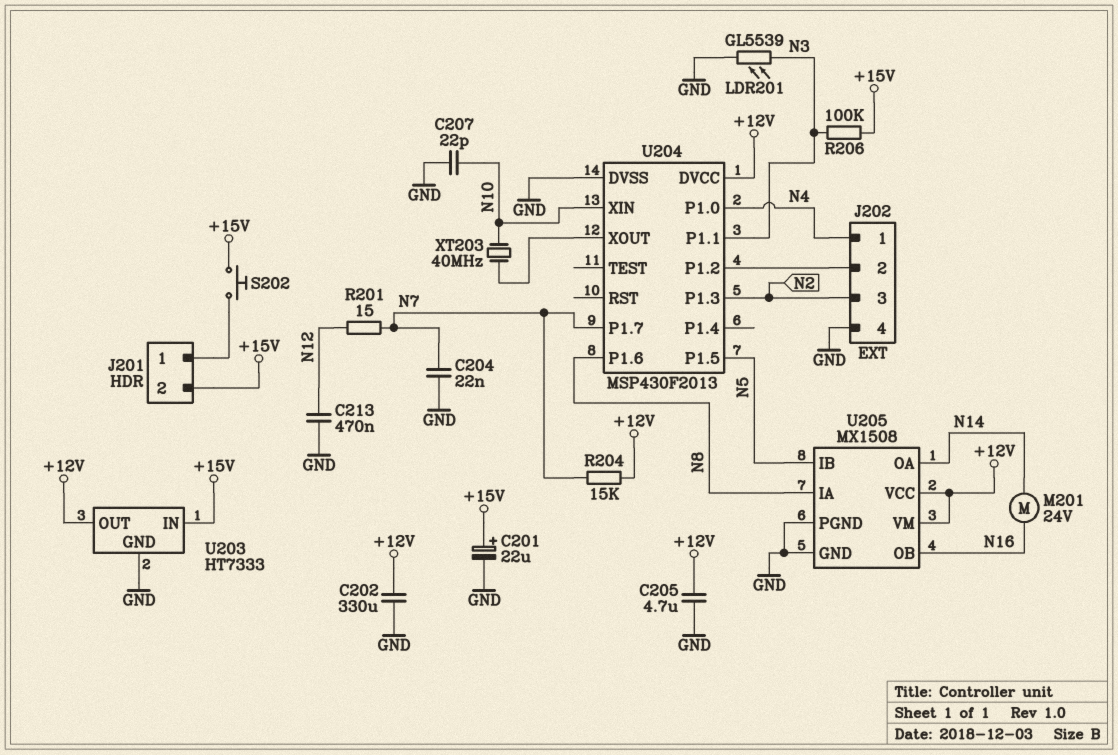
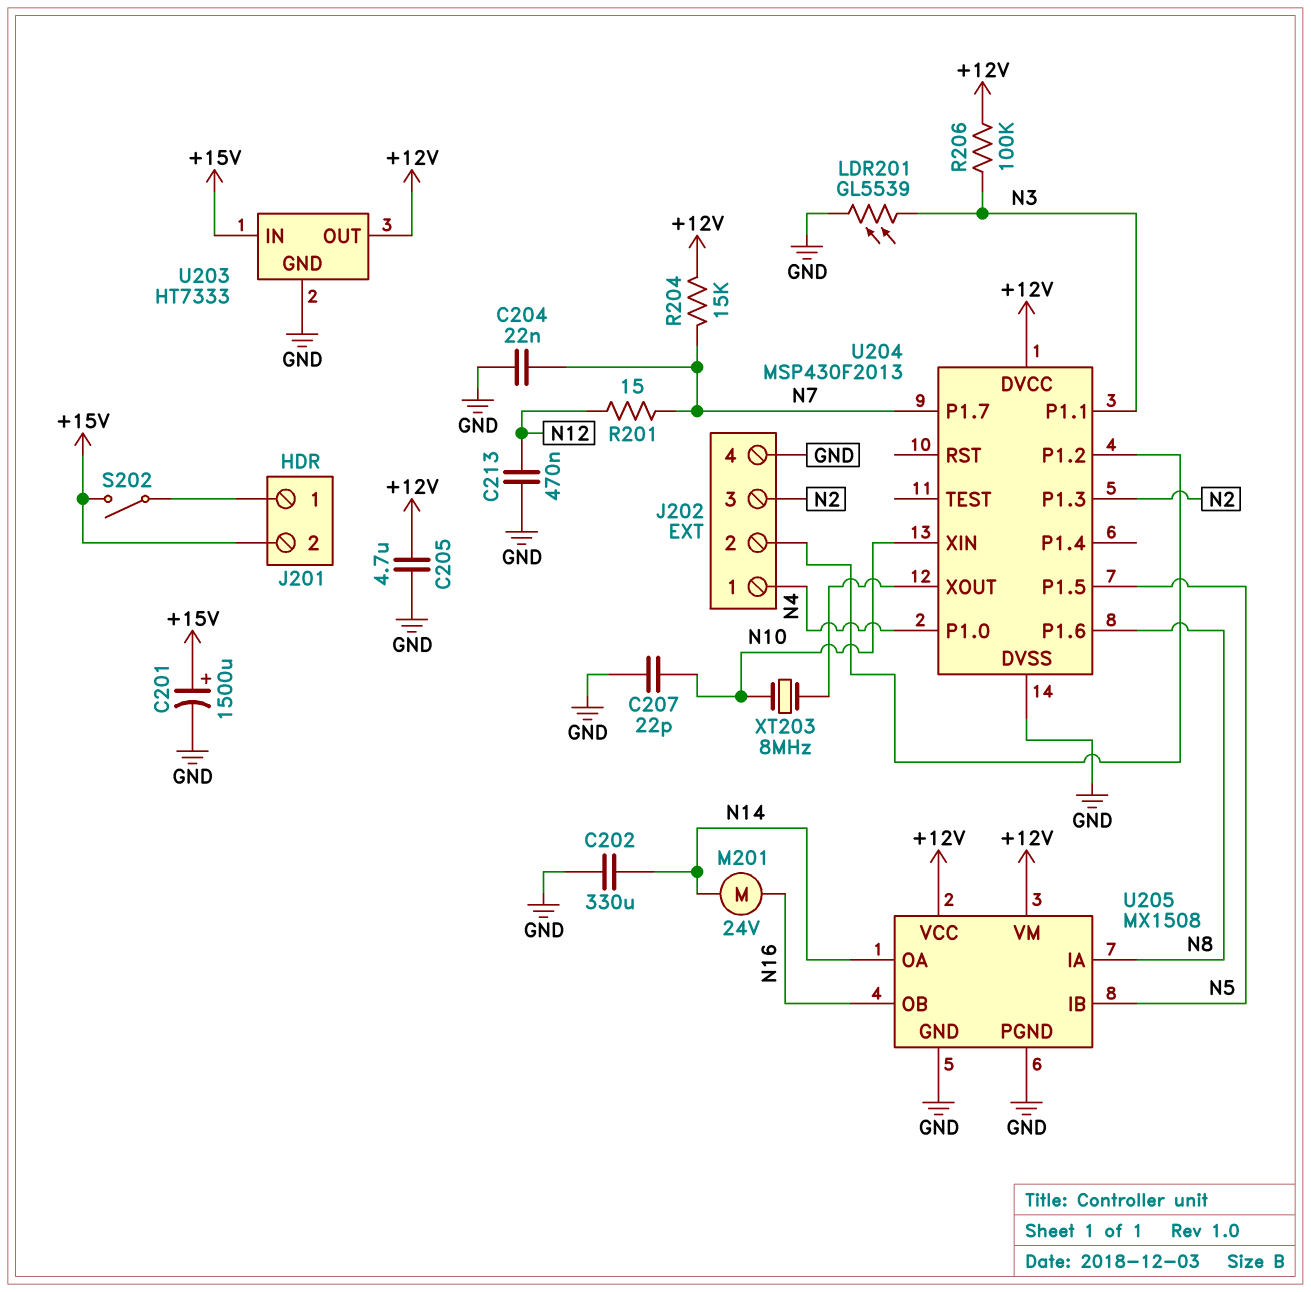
C201: 22uF (plus +15V, minus GND) -> 1500uF (plus +15V, minus GND)
C202: 330uF (+12V, GND) -> 330uF (GND, N14)
R206: 100k (+15V, N3) -> 100k (+12V, N3)
S202: button (+15V, J201/1) -> switch (+15V, J201/1)
XT203: 40MHz (N10, U204/XOUT) -> 8MHz (N10, U204/XOUT)

